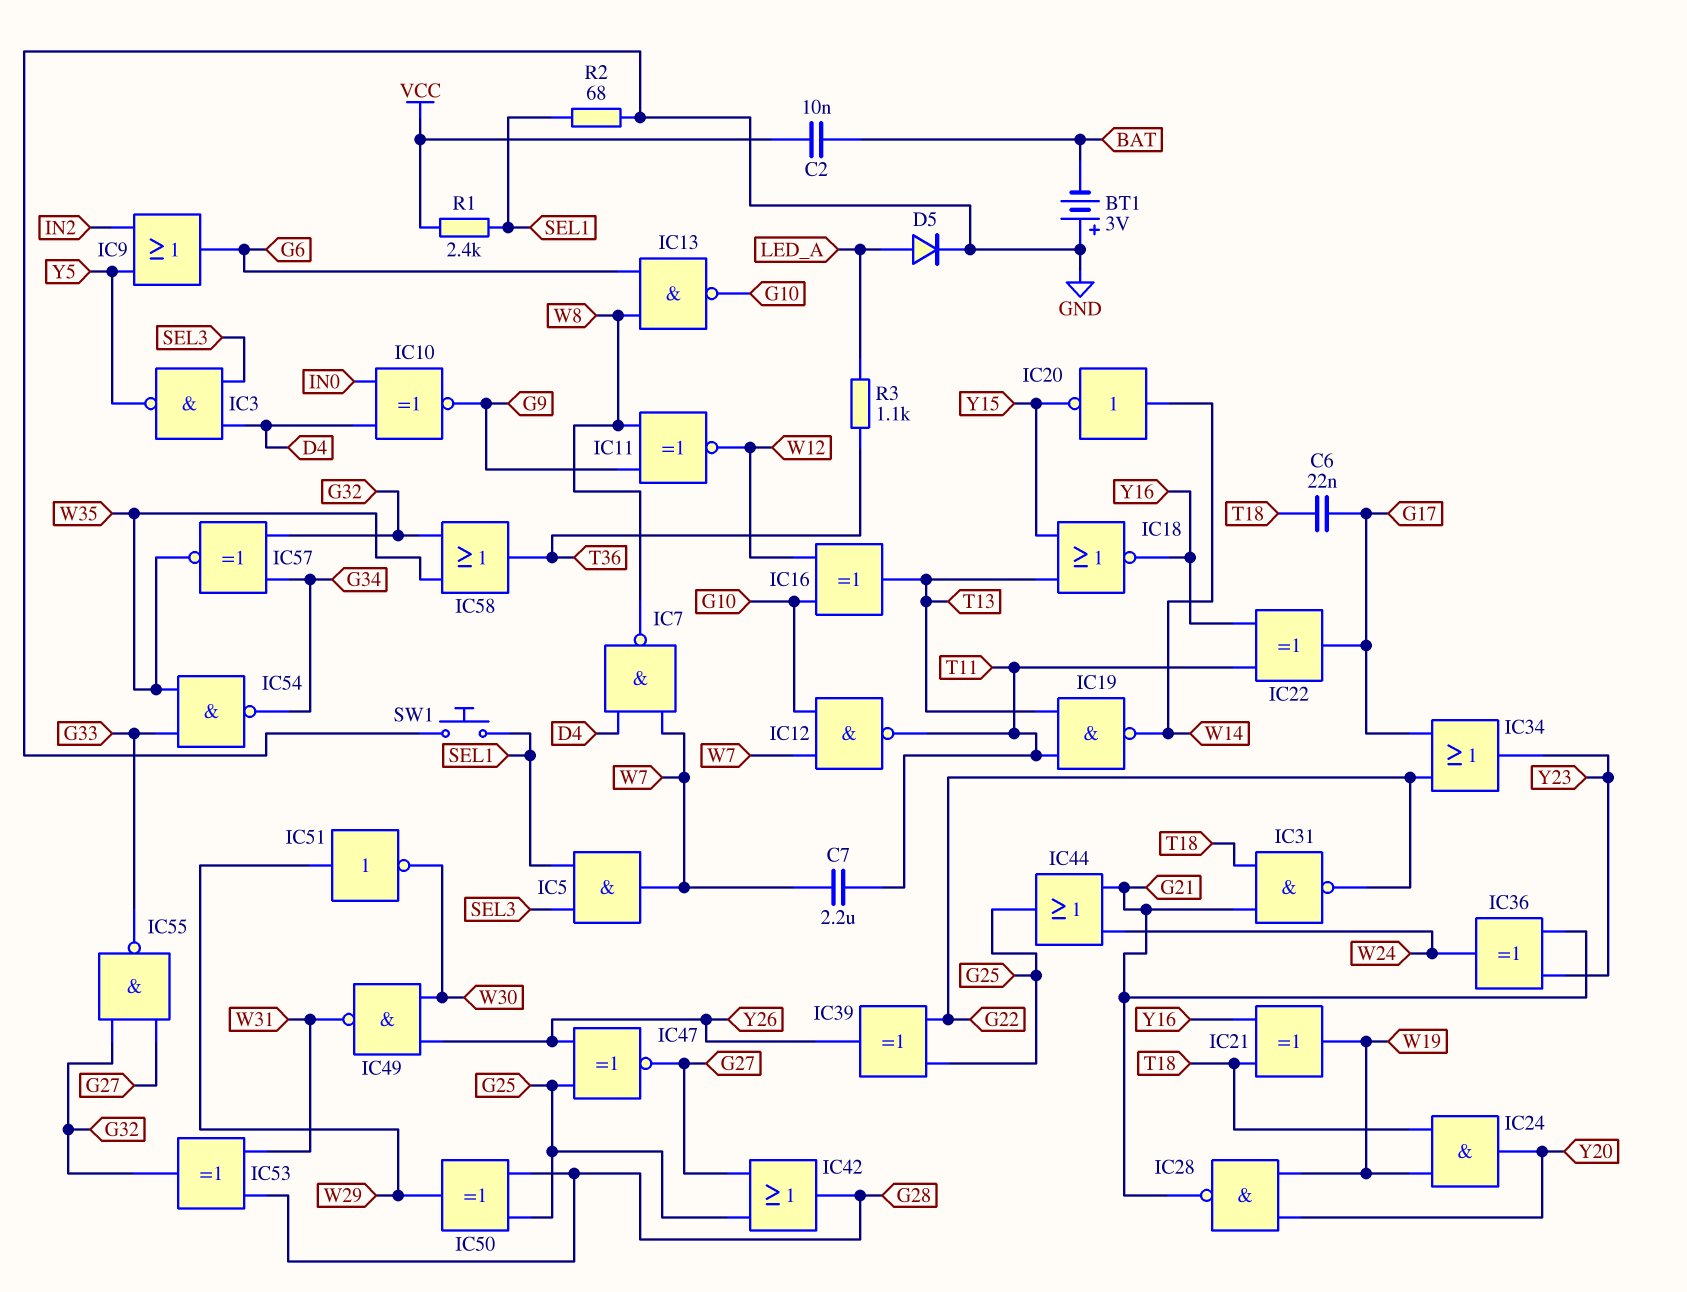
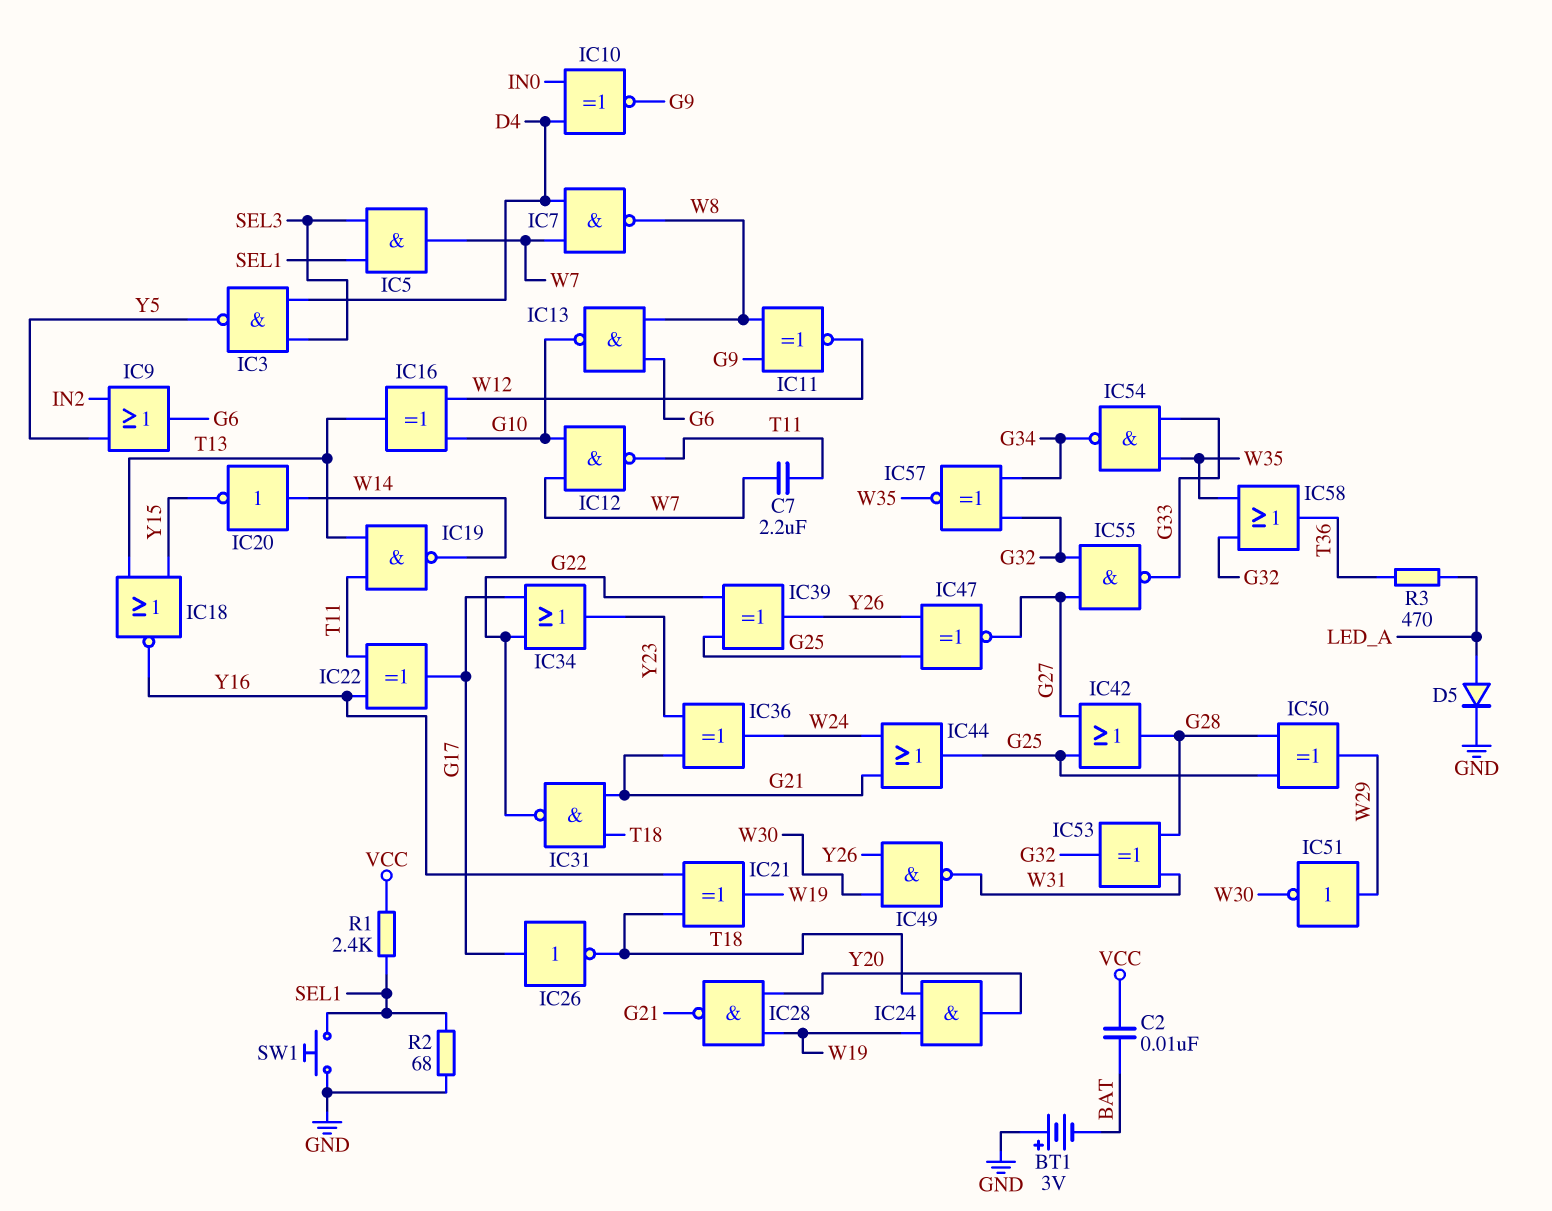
C6: 22nF (G17, T18) -> none
IC26: none -> NOT (in G17, out T18)
R3: 1.1k (LED_A, T36) -> 470 (LED_A, T36)

